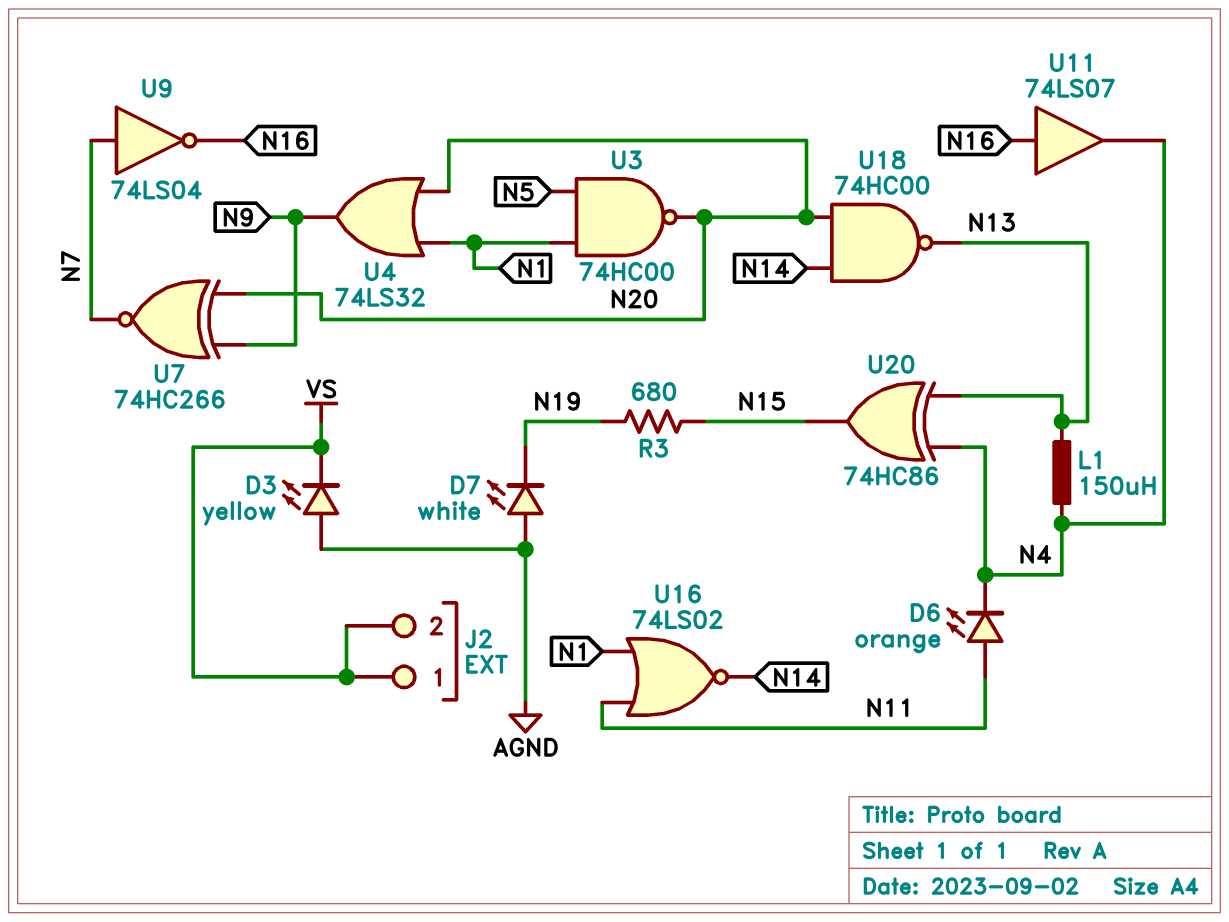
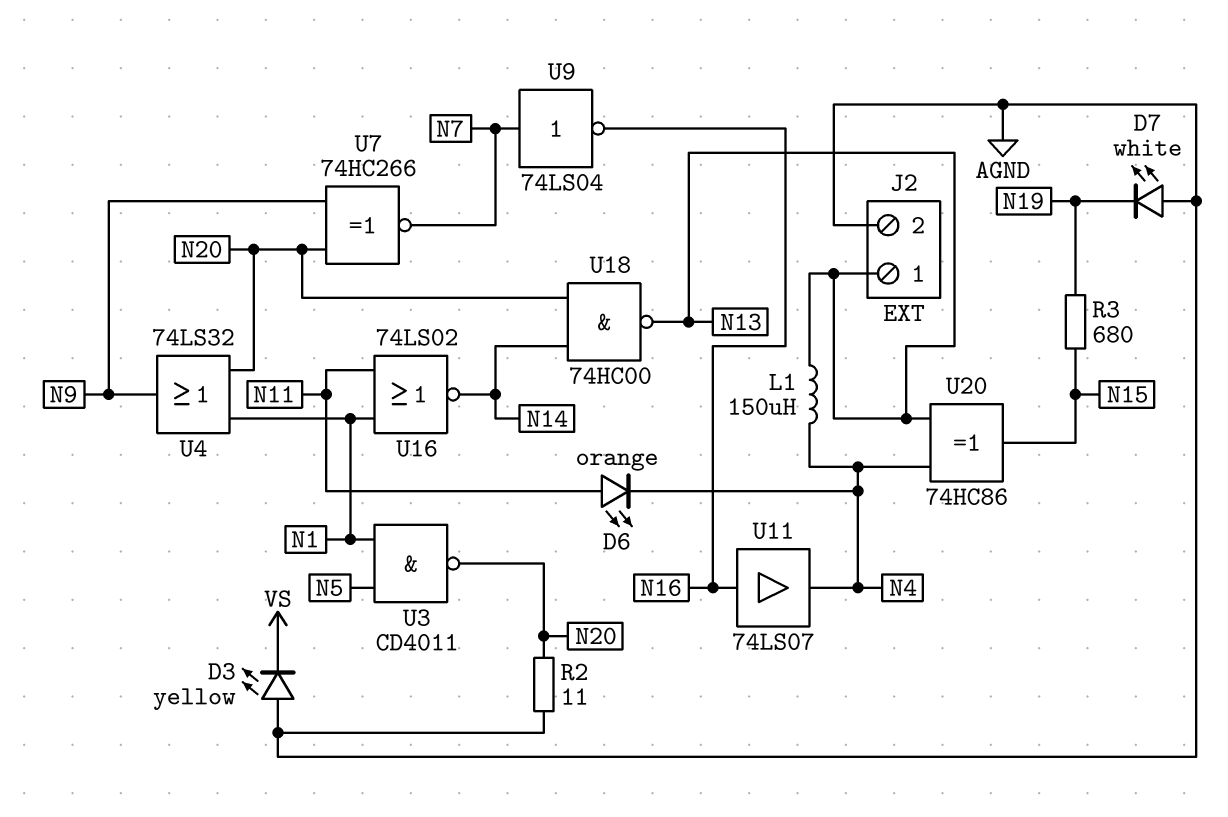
J2 pin 1: VS -> N13
J2 pin 2: VS -> AGND
R2: none -> 11 (AGND, N20)
U3: NAND 74HC00 (in N1, in N5, out N20) -> NAND CD4011 (in N1, in N5, out N20)

